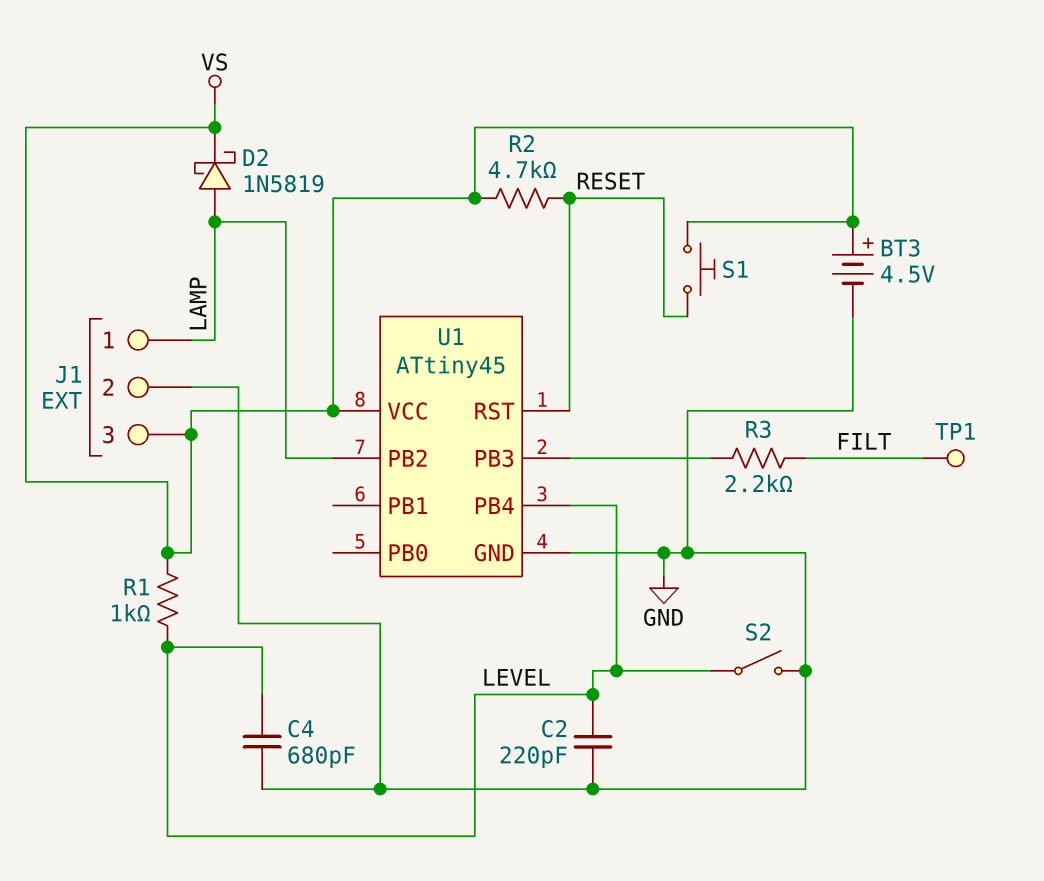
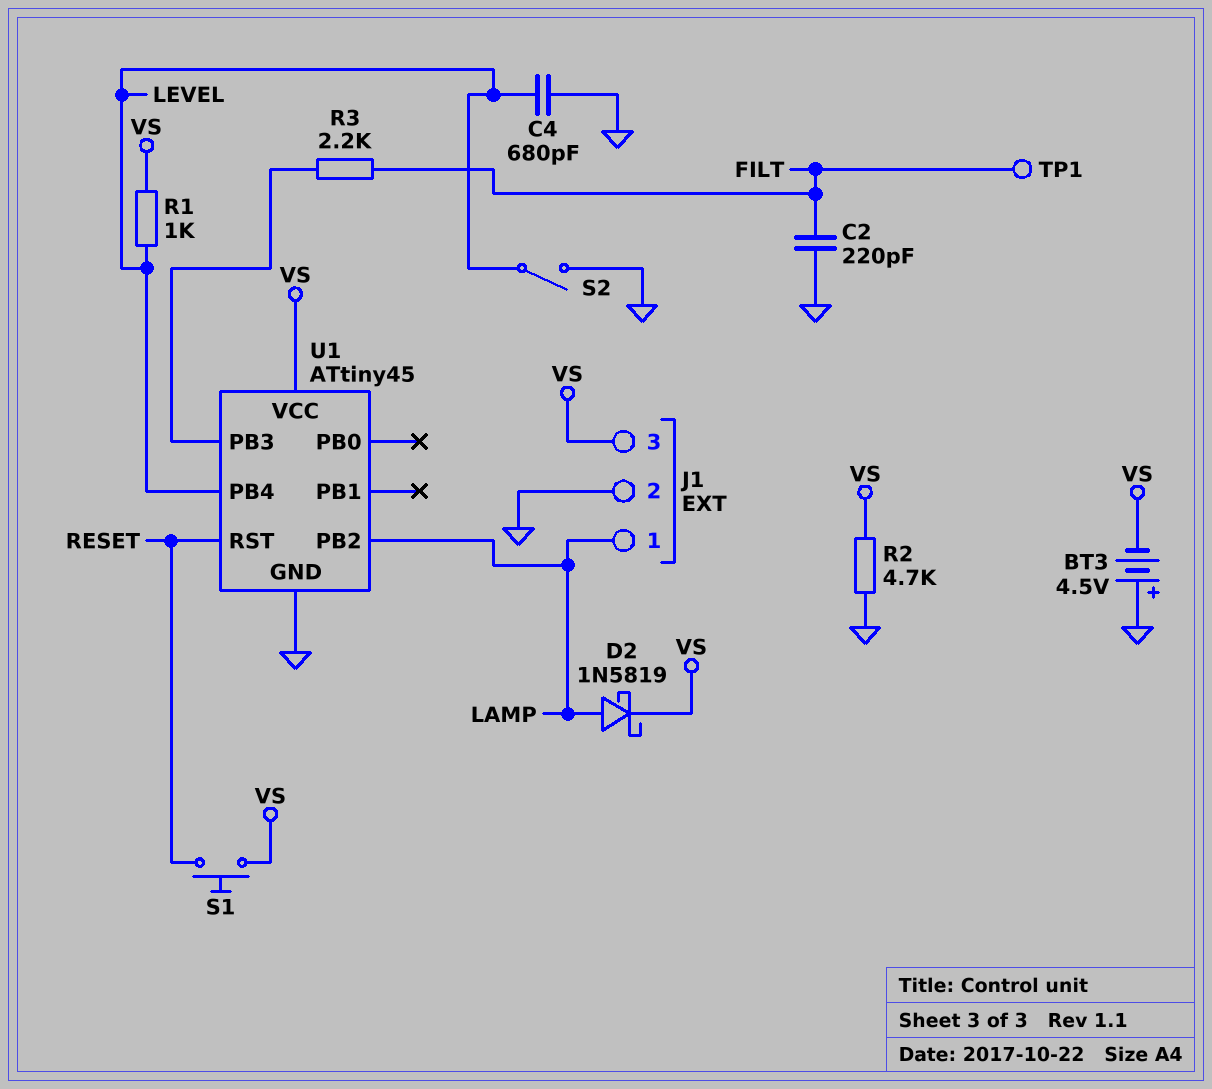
BT3: 4.5V (plus VS, minus GND) -> 4.5V (plus GND, minus VS)
C2: 220pF (GND, LEVEL) -> 220pF (FILT, GND)
R2: 4.7k (RESET, VS) -> 4.7k (GND, VS)

